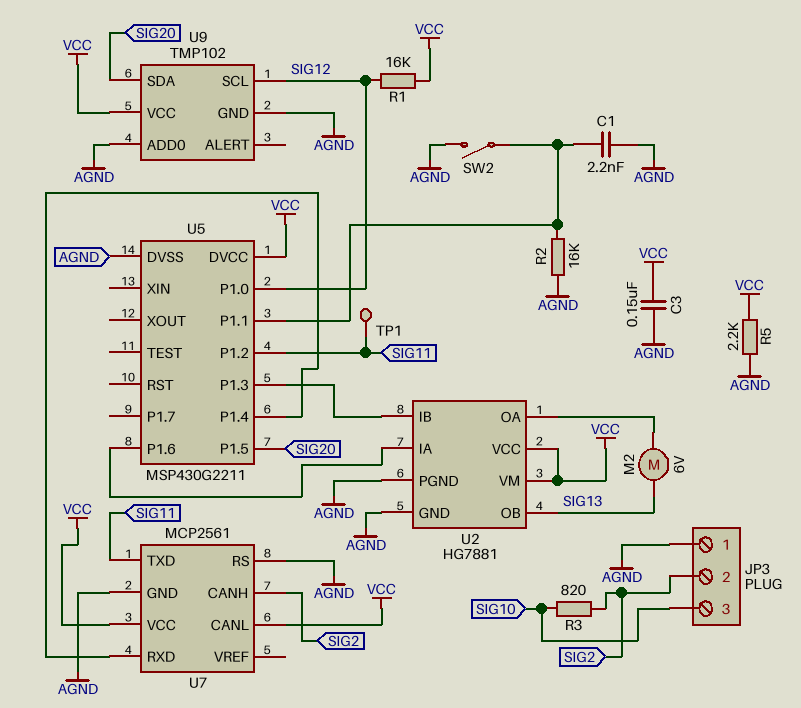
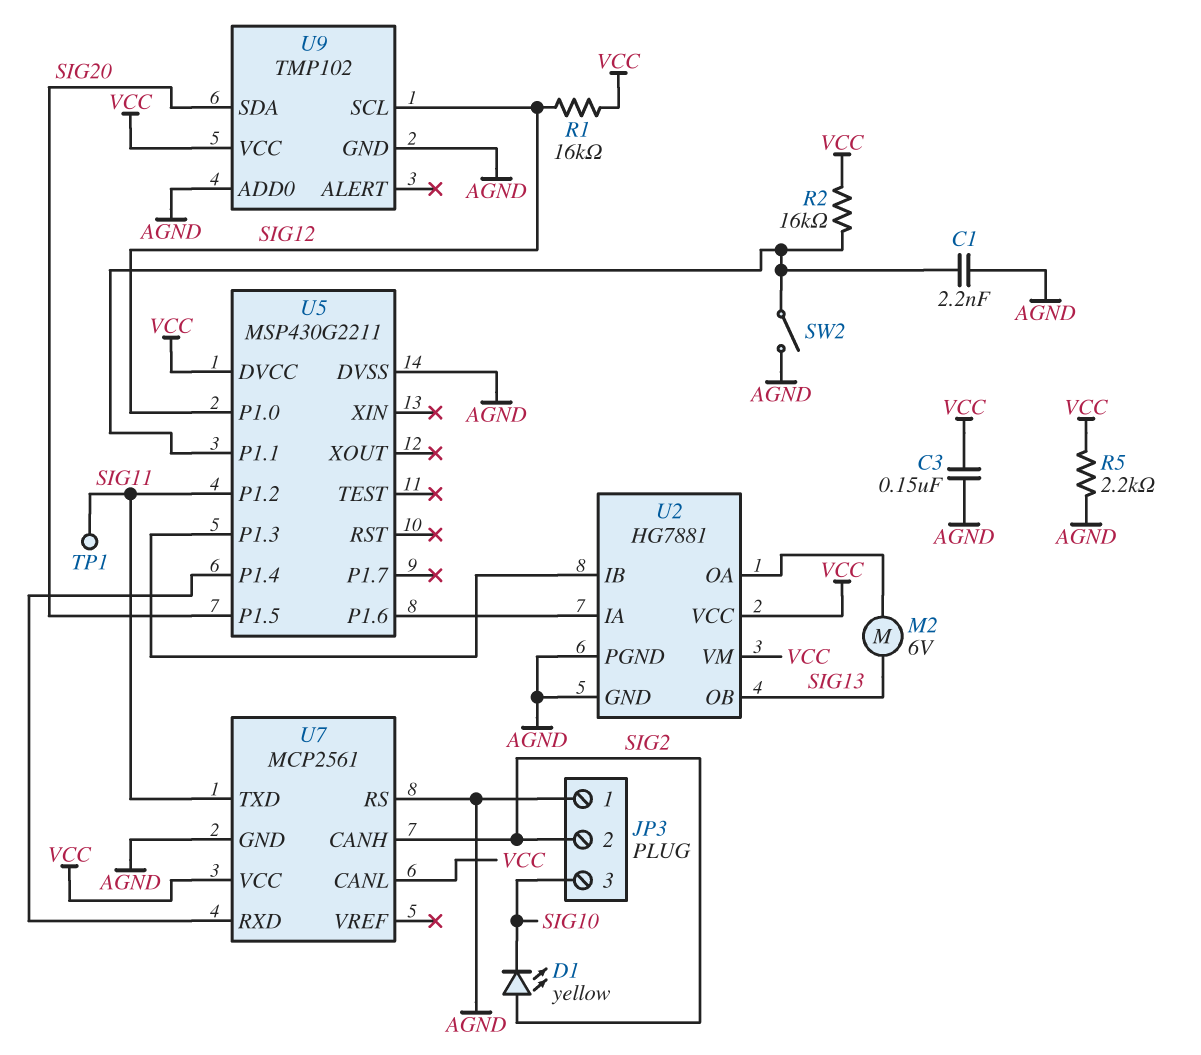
D1: none -> LED yellow (A SIG2, K SIG10)
R2: 16k (AGND, U5/P1.1) -> 16k (U5/P1.1, VCC)
R3: 820 (SIG2, SIG10) -> none

